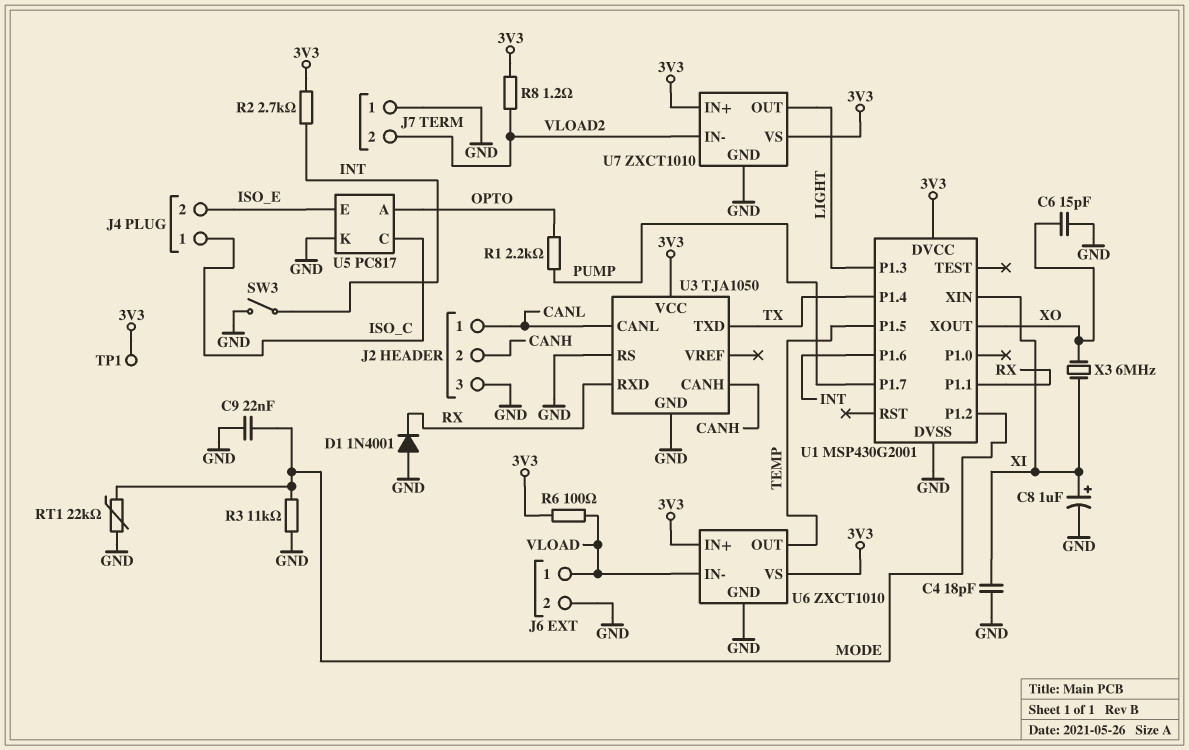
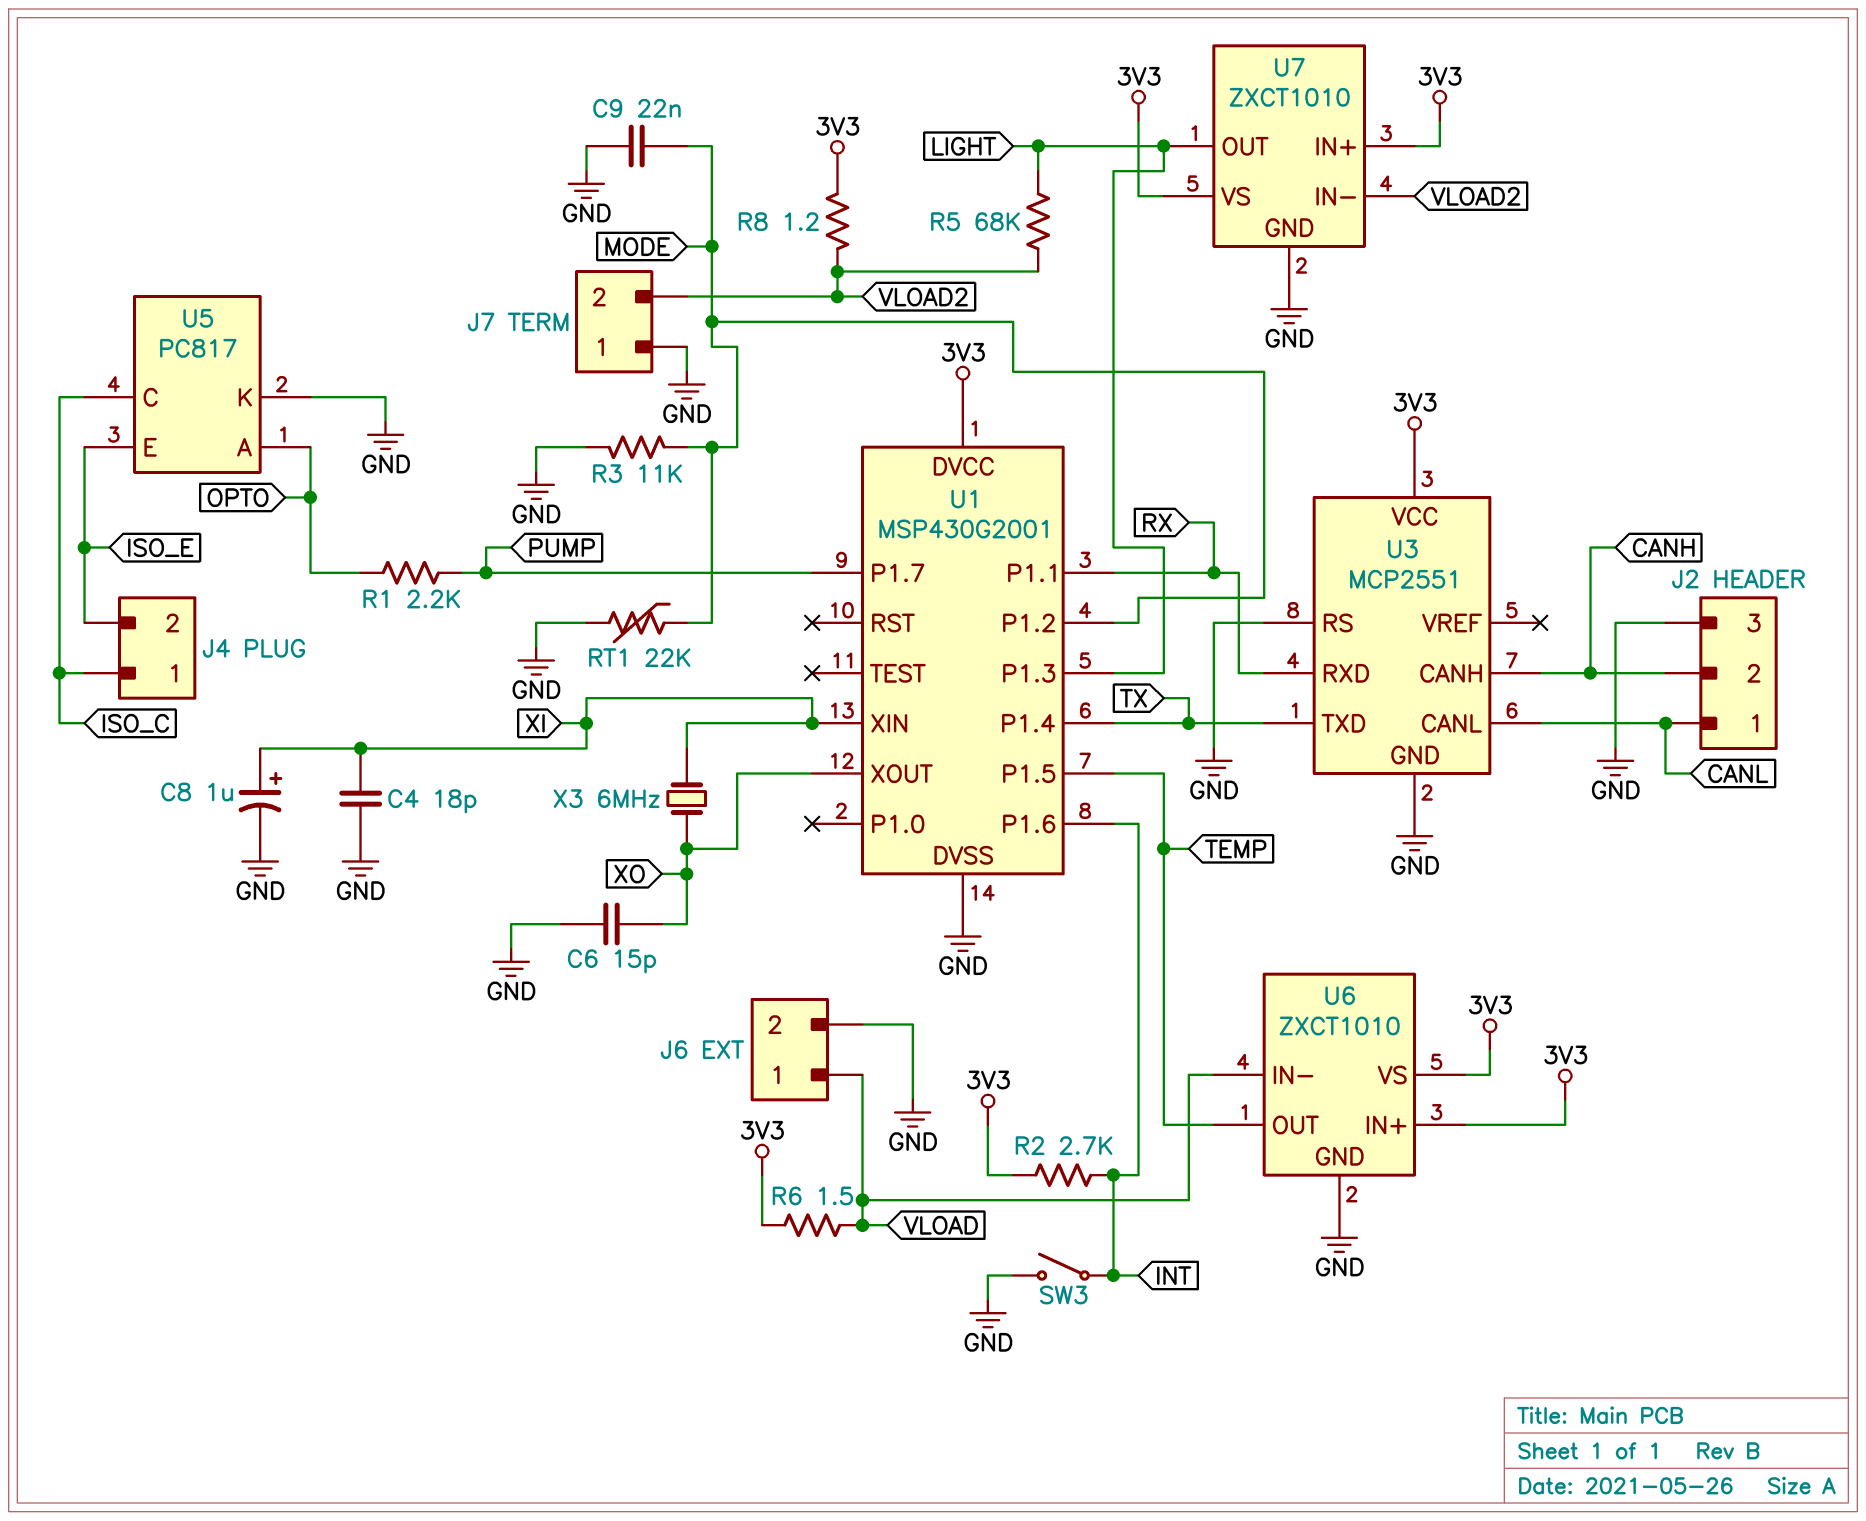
D1: diode 1N4001 (A GND, K RX) -> none
R5: none -> 68k (LIGHT, VLOAD2)
R6: 100 (3V3, VLOAD) -> 1.5 (3V3, VLOAD)
TP1: test point (3V3) -> none
U3: TJA1050 -> MCP2551

